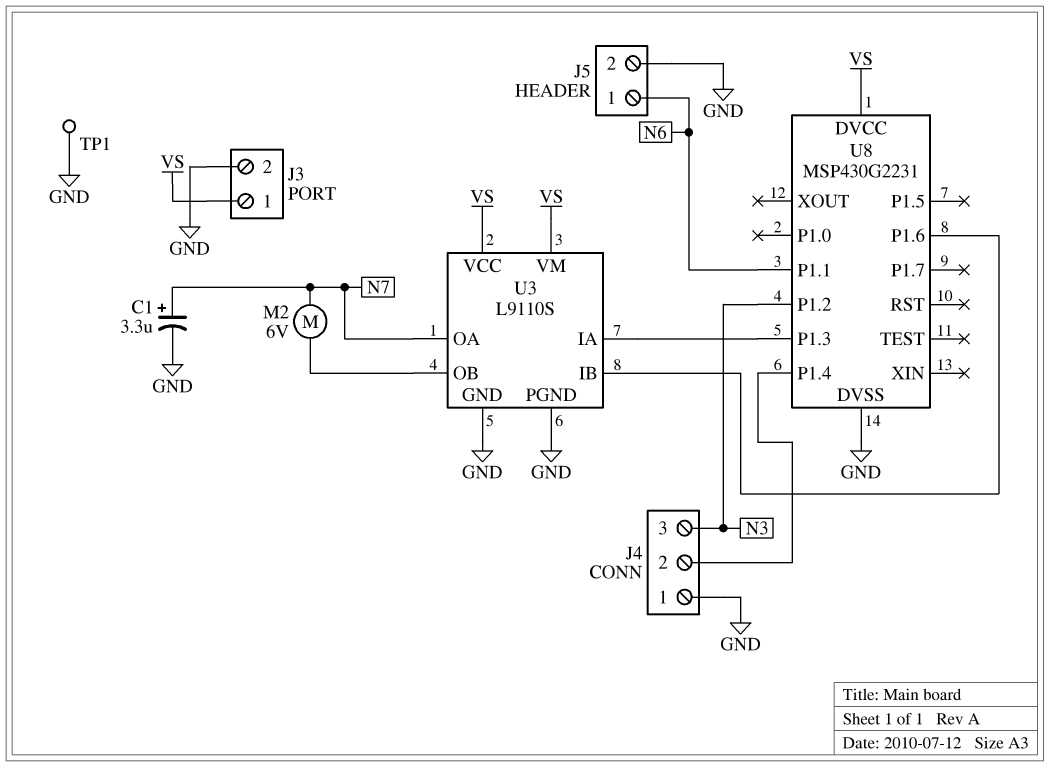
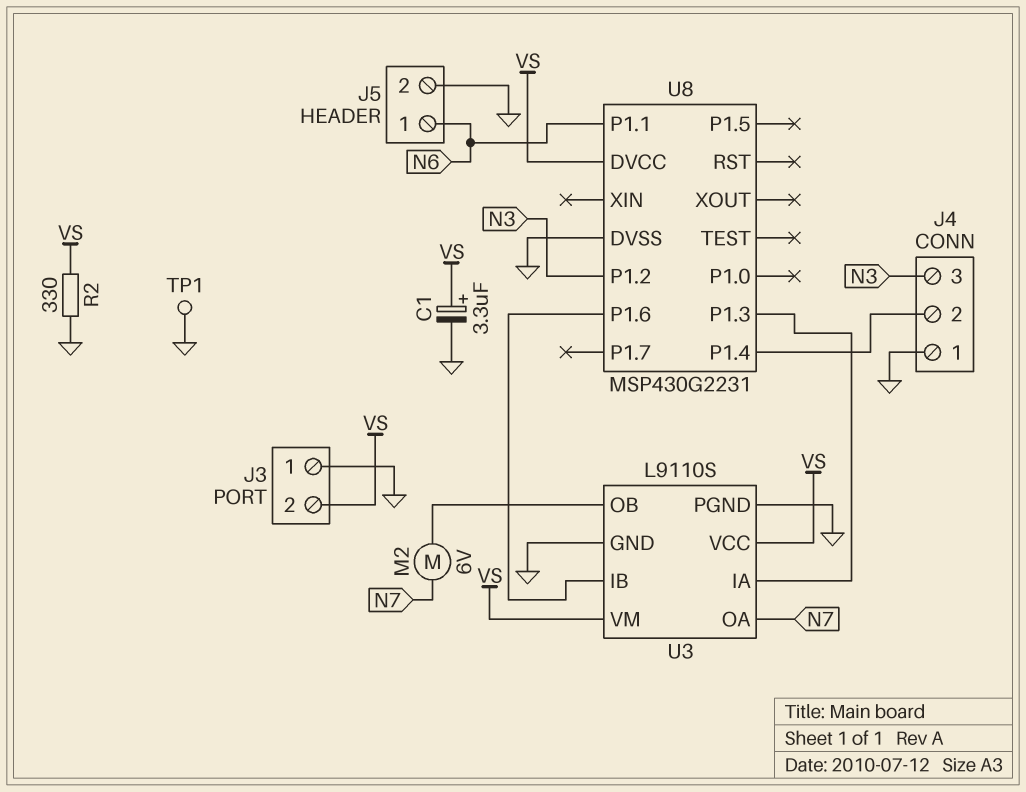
C1: 3.3uF (plus N7, minus GND) -> 3.3uF (plus VS, minus GND)
J3 pin 1: VS -> GND
J3 pin 2: GND -> VS
R2: none -> 330 (GND, VS)

